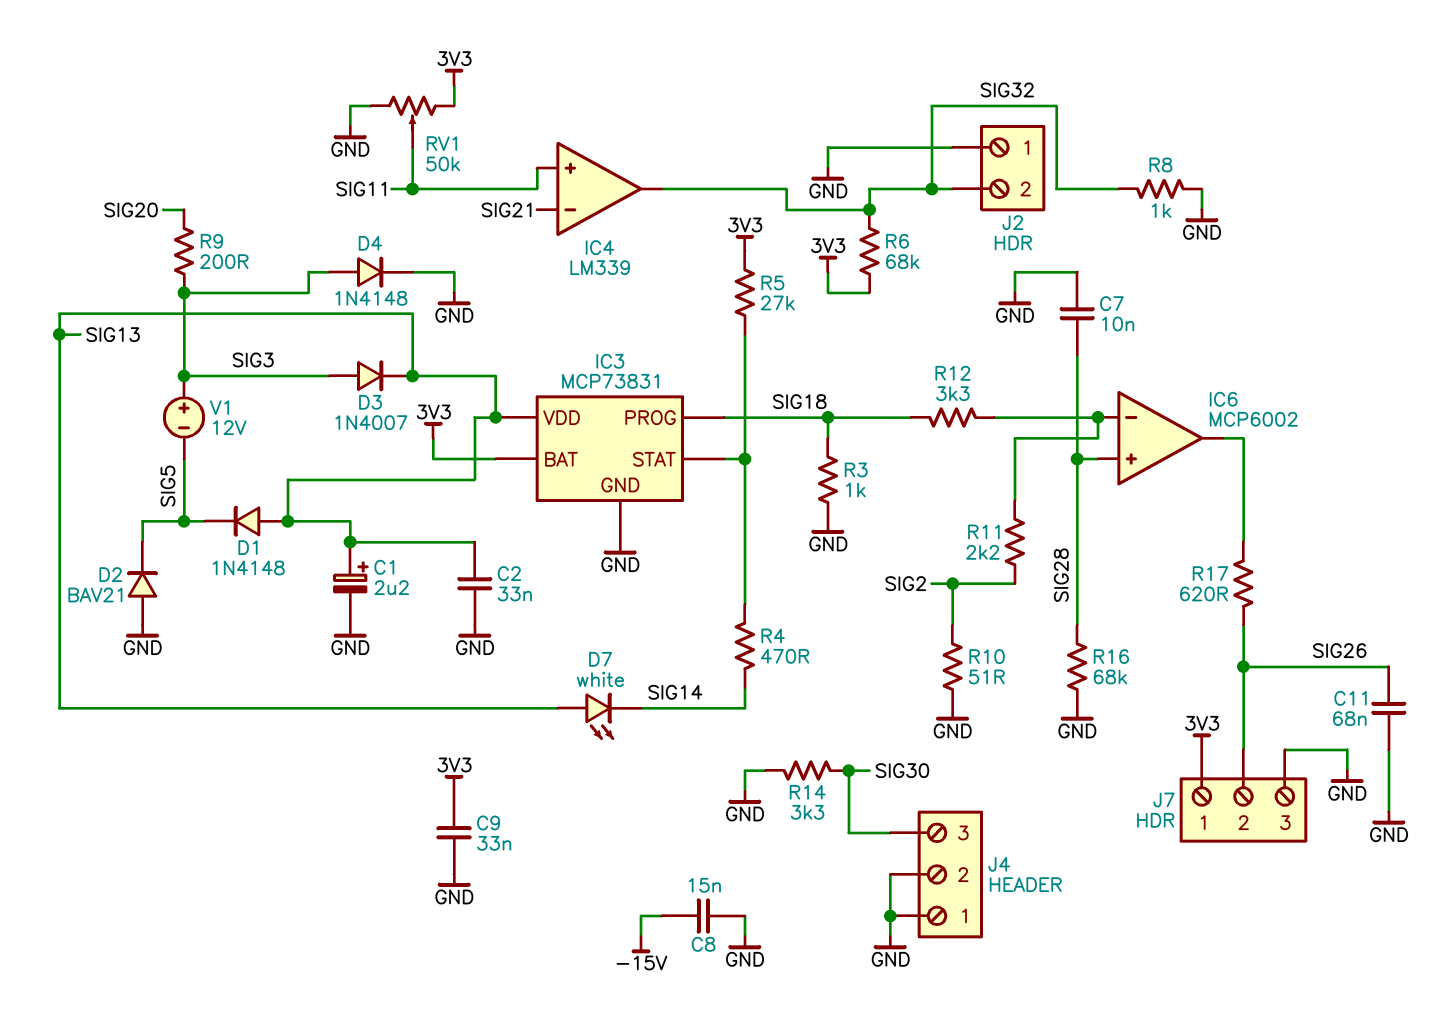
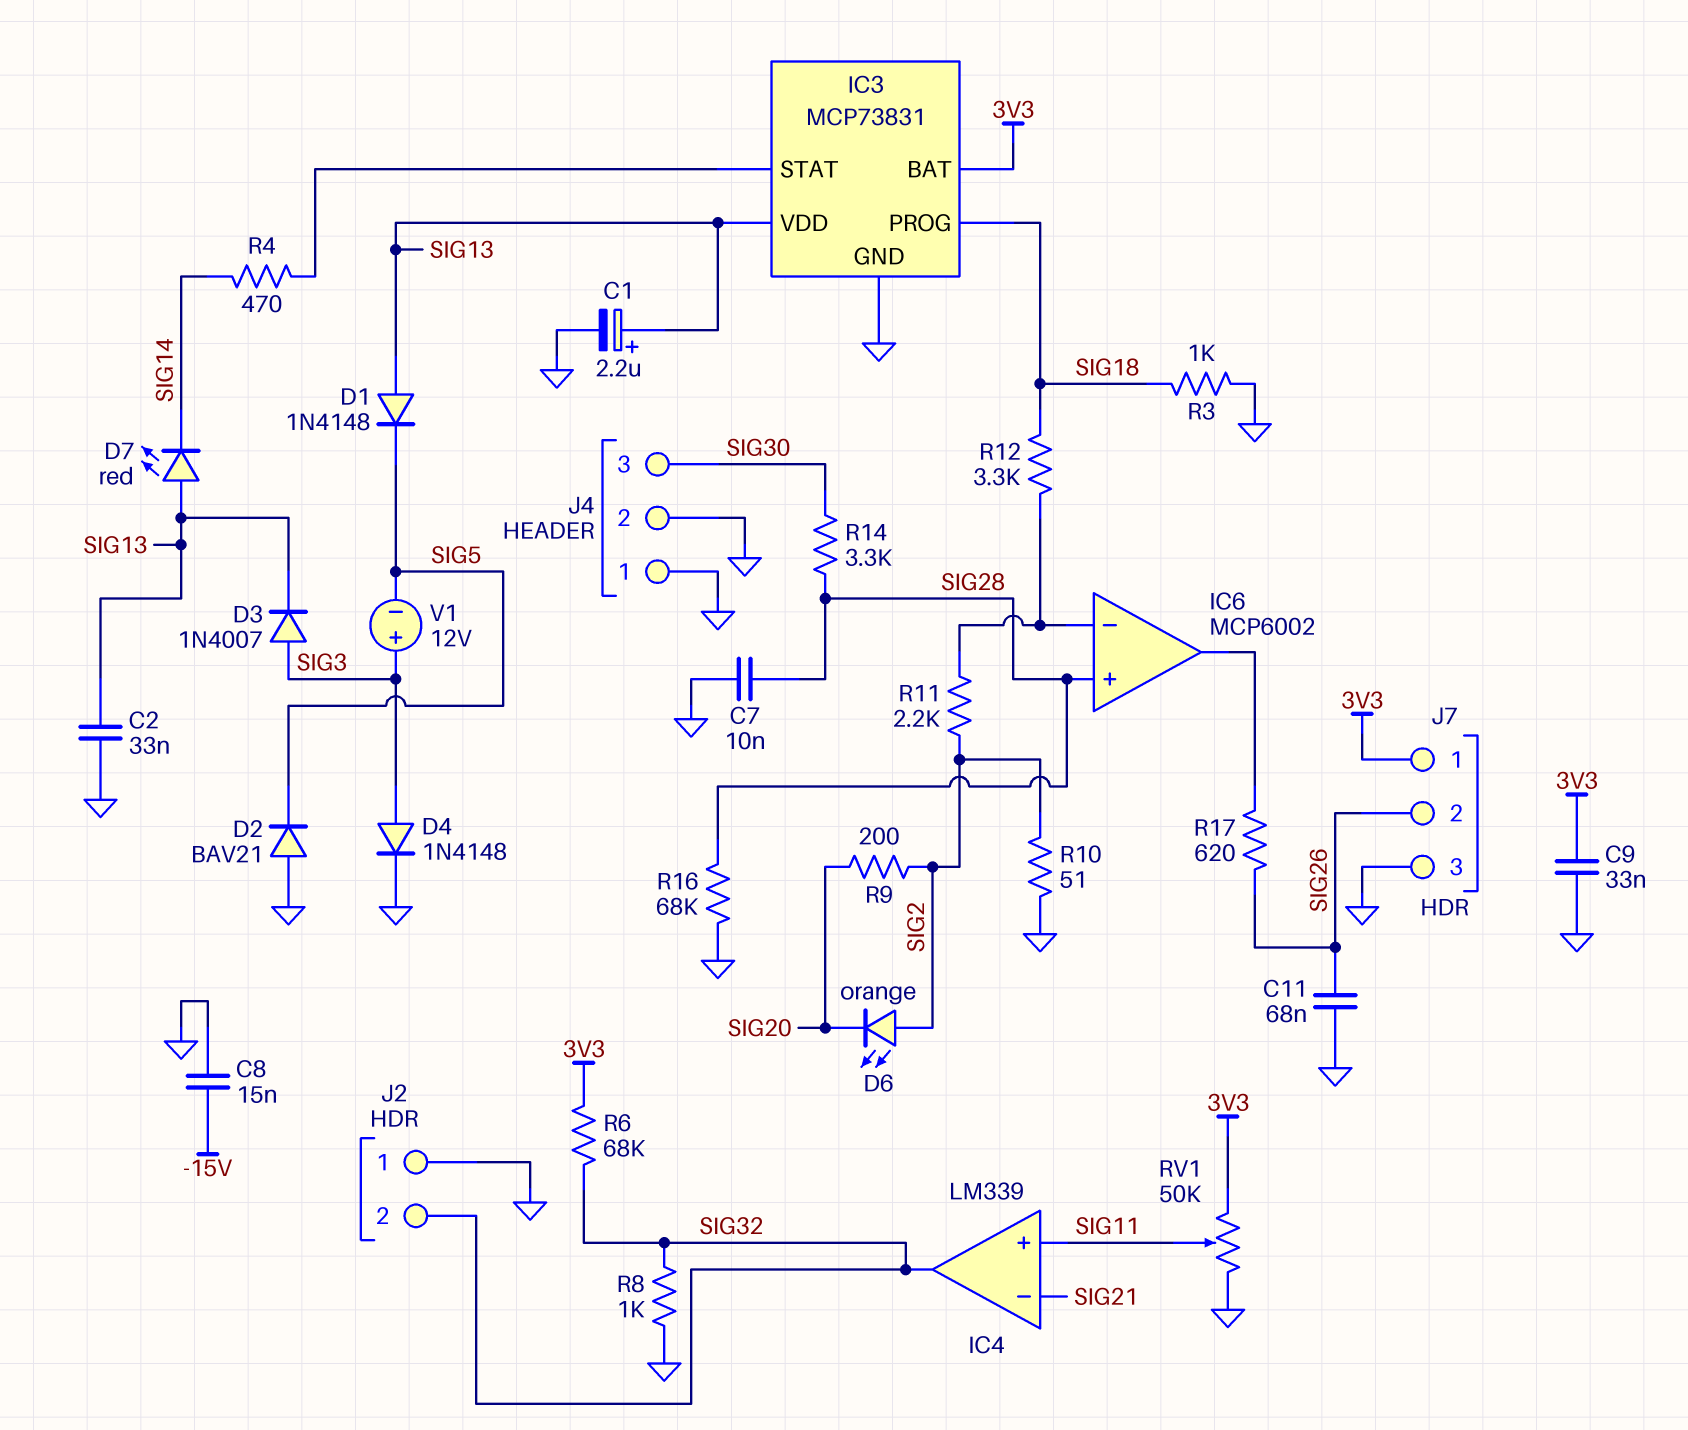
D6: none -> LED orange (A SIG2, K SIG20)
D7: LED white (A SIG13, K SIG14) -> LED red (A SIG13, K SIG14)
R5: 27k (3V3, IC3/STAT) -> none
R9: 200 (SIG3, SIG20) -> 200 (SIG2, SIG20)
R14: 3.3k (GND, SIG30) -> 3.3k (SIG28, SIG30)

